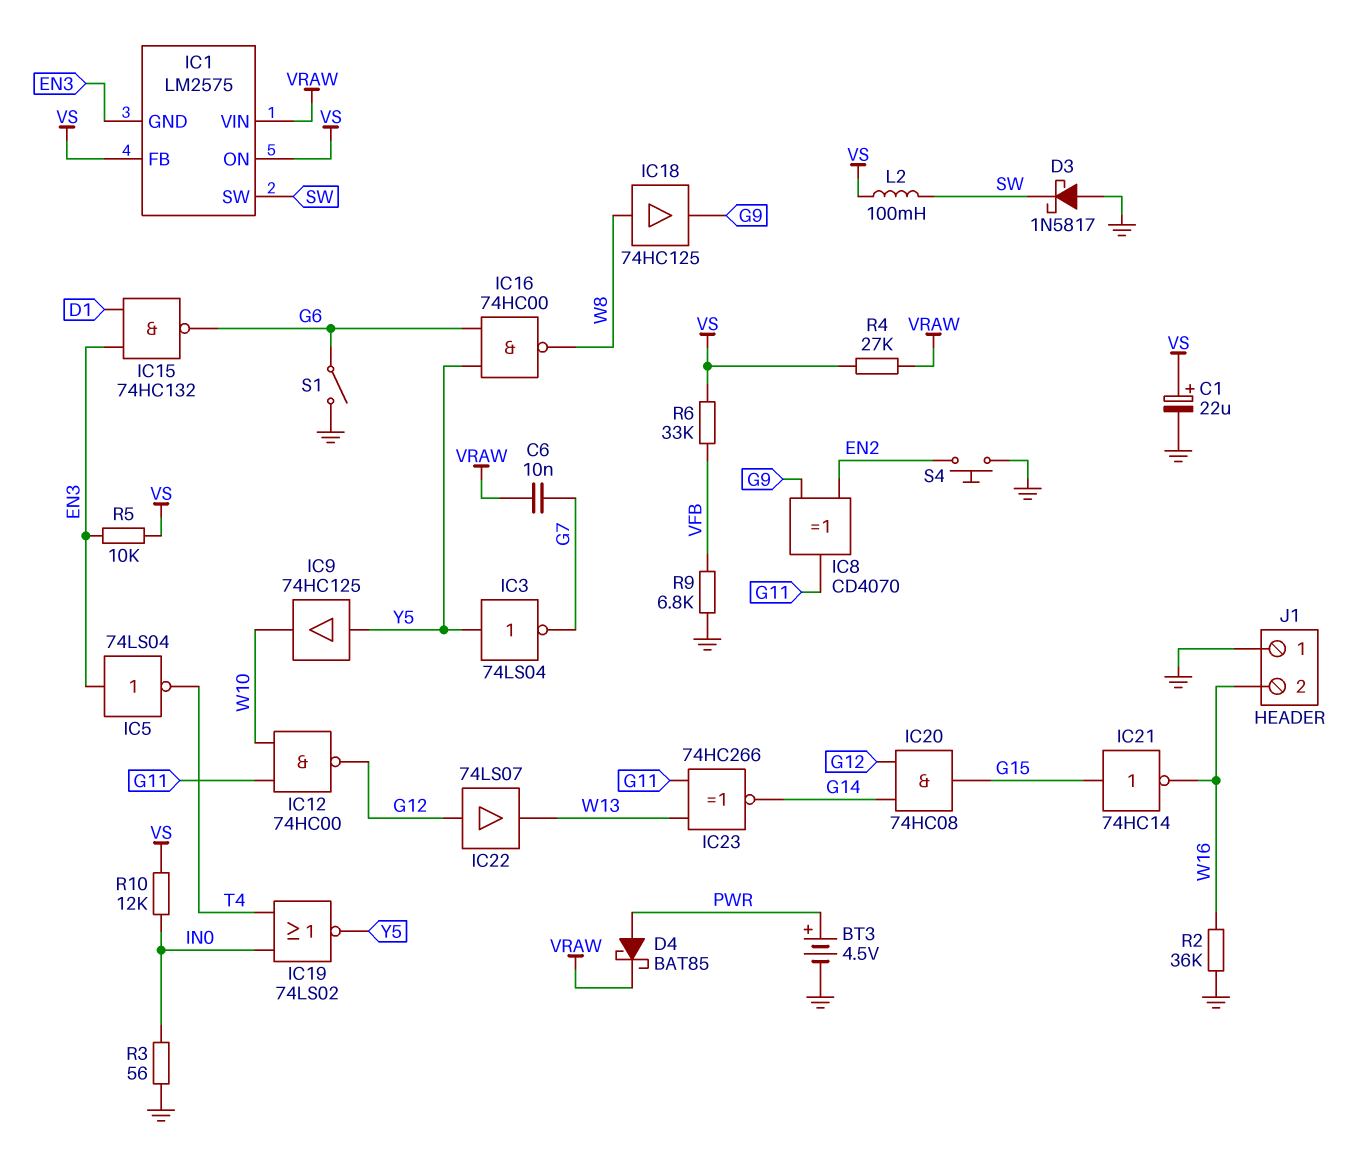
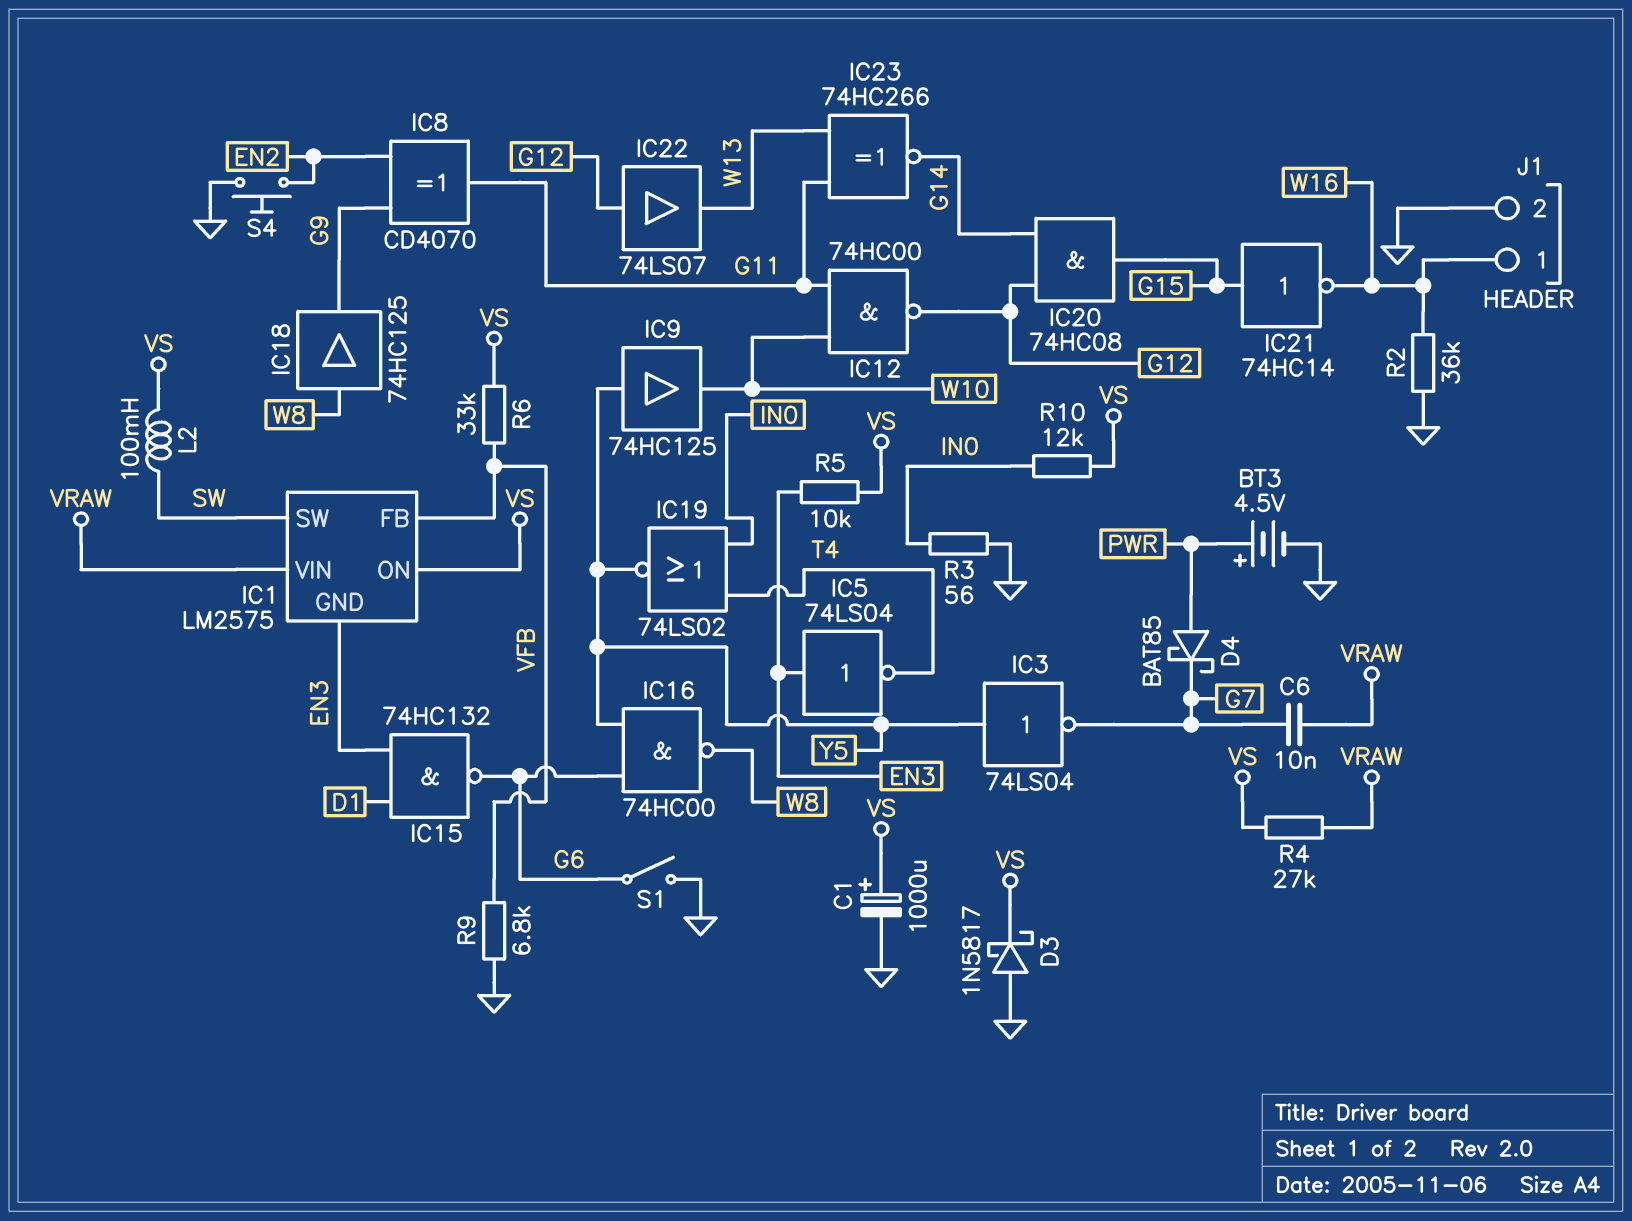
C1: 22uF (plus VS, minus GND) -> 1000uF (plus VS, minus GND)
D3: schottky 1N5817 (A GND, K SW) -> schottky 1N5817 (A GND, K VS)
D4: schottky BAT85 (A PWR, K VRAW) -> schottky BAT85 (A PWR, K G7)
IC1 pin FB: VS -> VFB
J1 pin 1: GND -> W16
J1 pin 2: W16 -> GND

